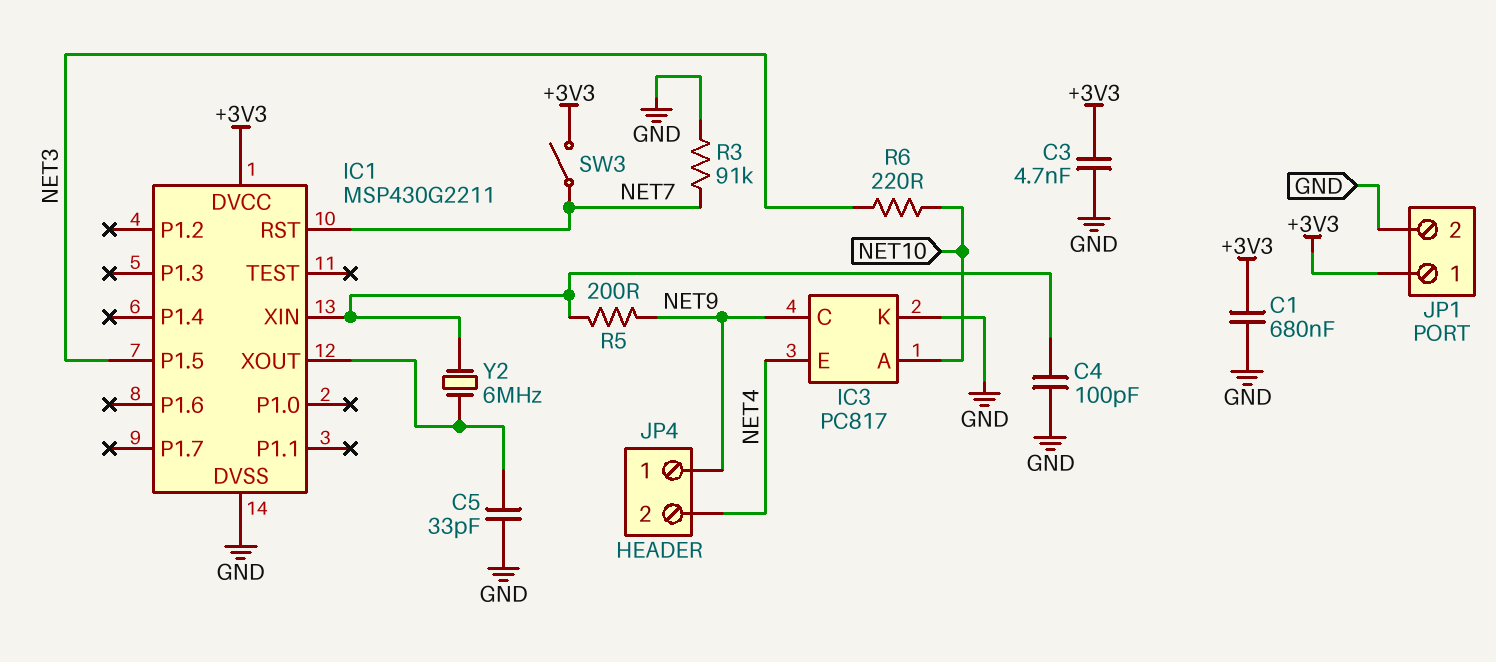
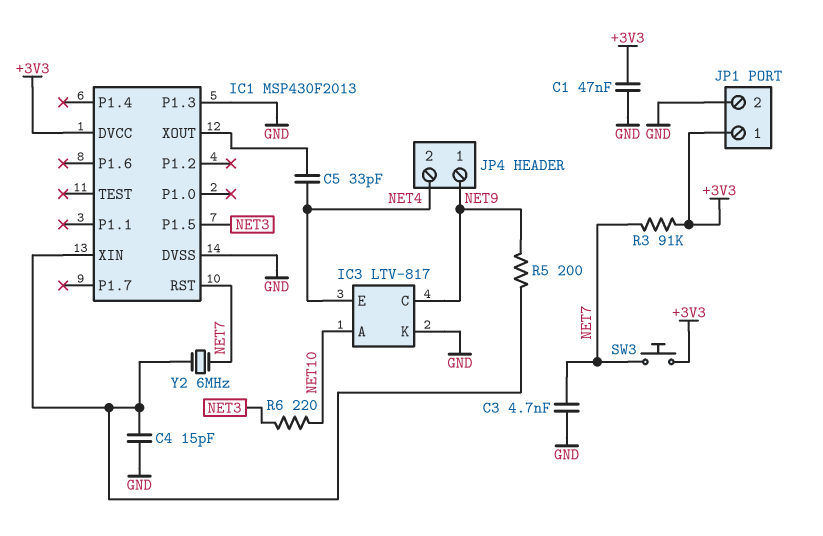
C1: 680nF (+3V3, GND) -> 47nF (+3V3, GND)
C3: 4.7nF (+3V3, GND) -> 4.7nF (GND, NET7)
C4: 100pF (GND, IC1/XIN) -> 15pF (GND, IC1/XIN)
C5: 33pF (GND, IC1/XOUT) -> 33pF (IC1/XOUT, NET4)
IC1: MSP430G2211 -> MSP430F2013
IC1 pin P1.3: none -> GND
IC3: PC817 -> LTV-817
R3: 91k (GND, NET7) -> 91k (+3V3, NET7)
SW3: switch (+3V3, NET7) -> button (+3V3, NET7)
Y2: 6MHz (IC1/XIN, IC1/XOUT) -> 6MHz (IC1/XIN, NET7)

